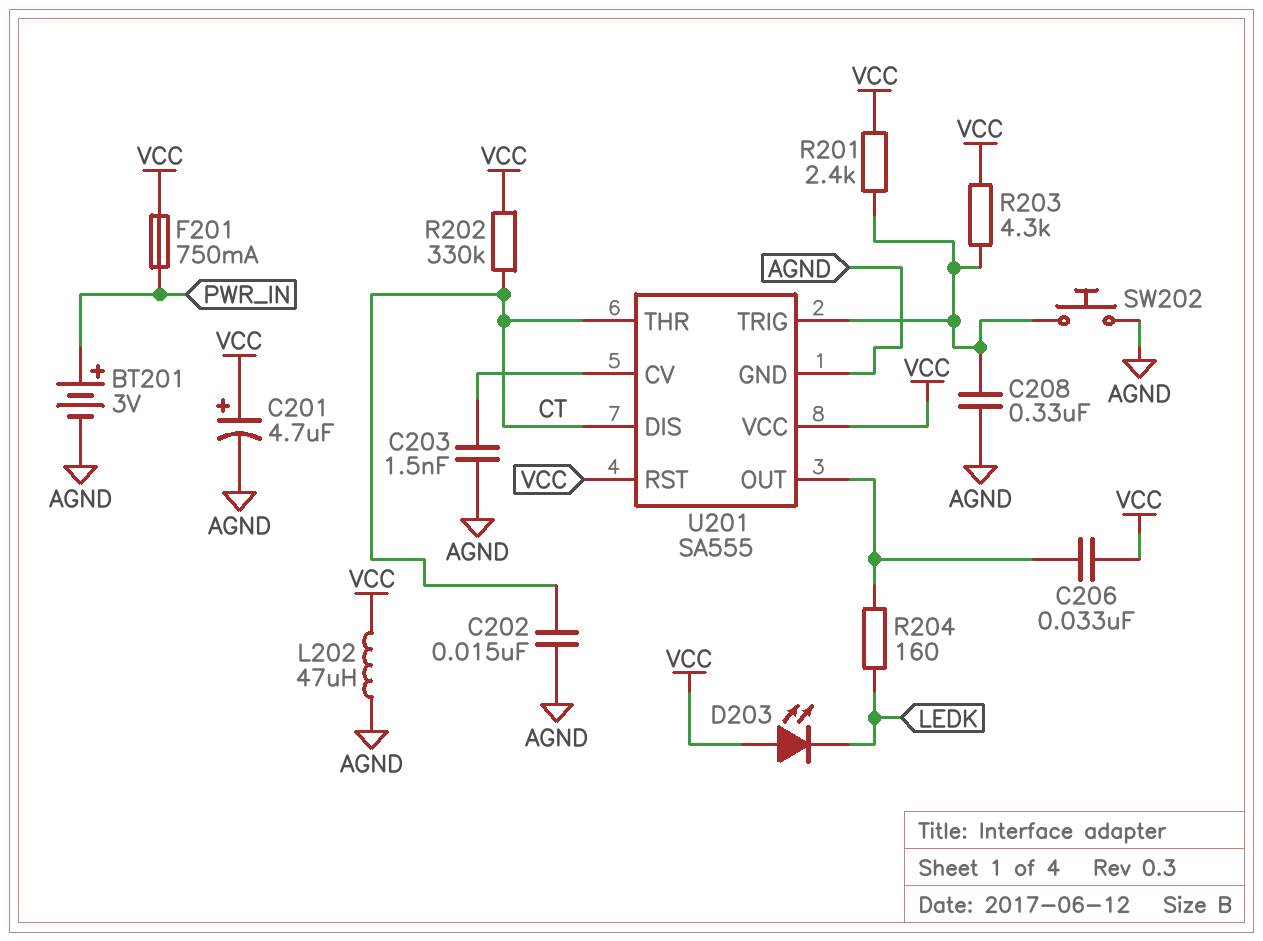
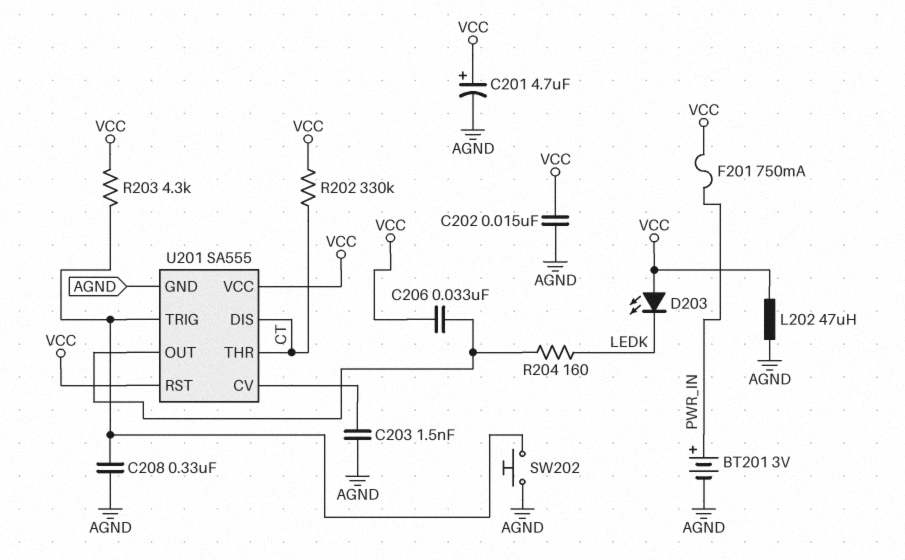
C202: 15nF (AGND, CT) -> 15nF (AGND, VCC)
R201: 2.4k (U201/TRIG, VCC) -> none

